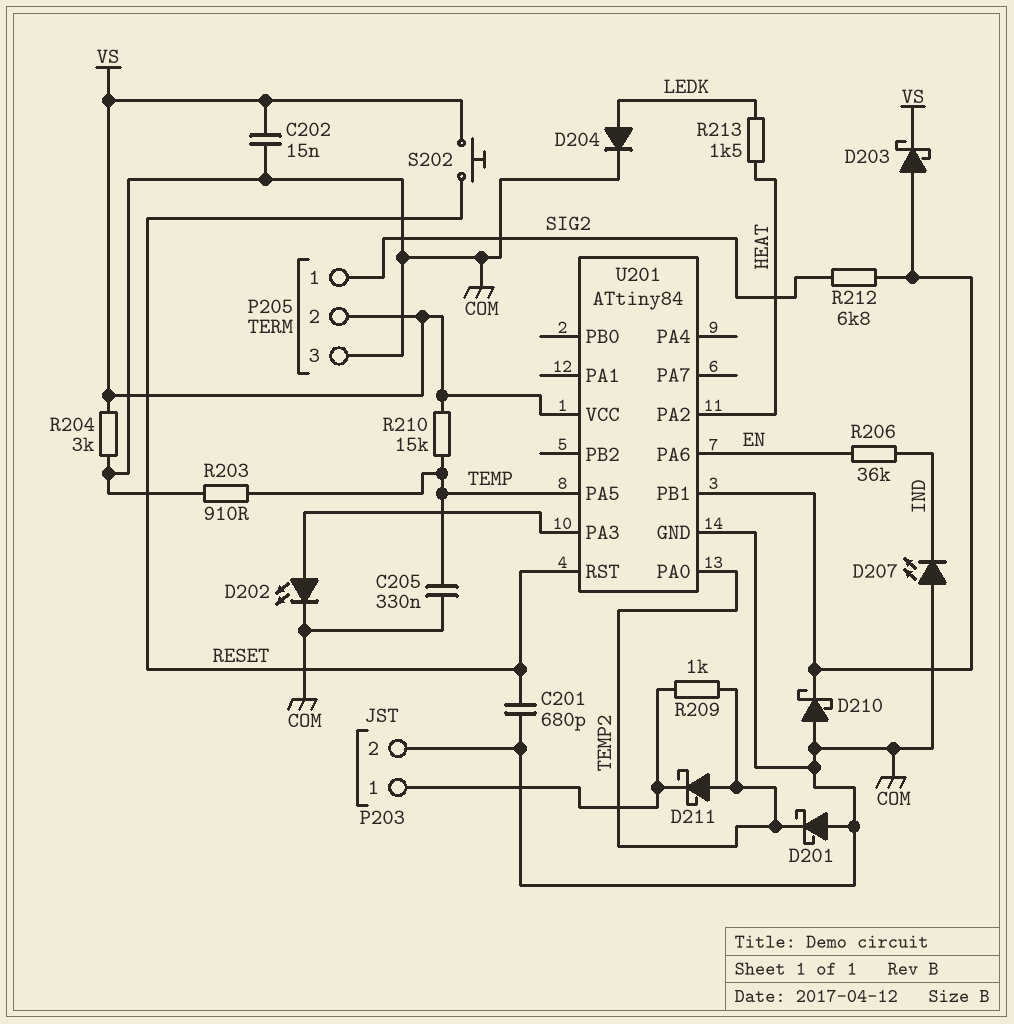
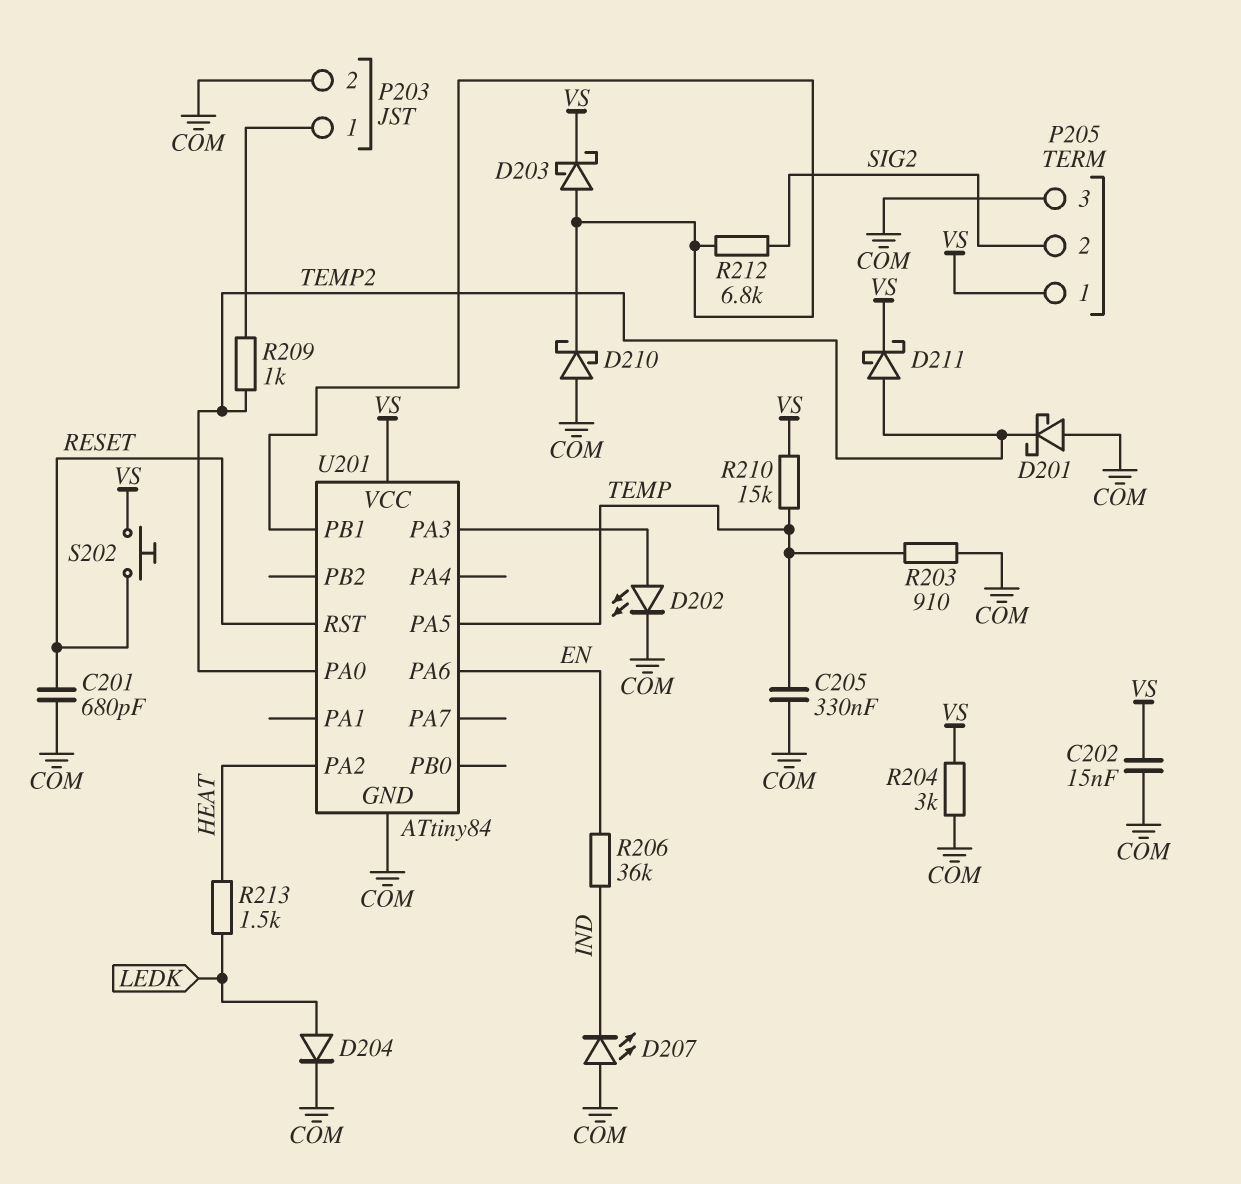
D211: schottky (A TEMP2, K P203/1) -> schottky (A TEMP2, K VS)
P205 pin 1: SIG2 -> VS
P205 pin 2: VS -> SIG2

